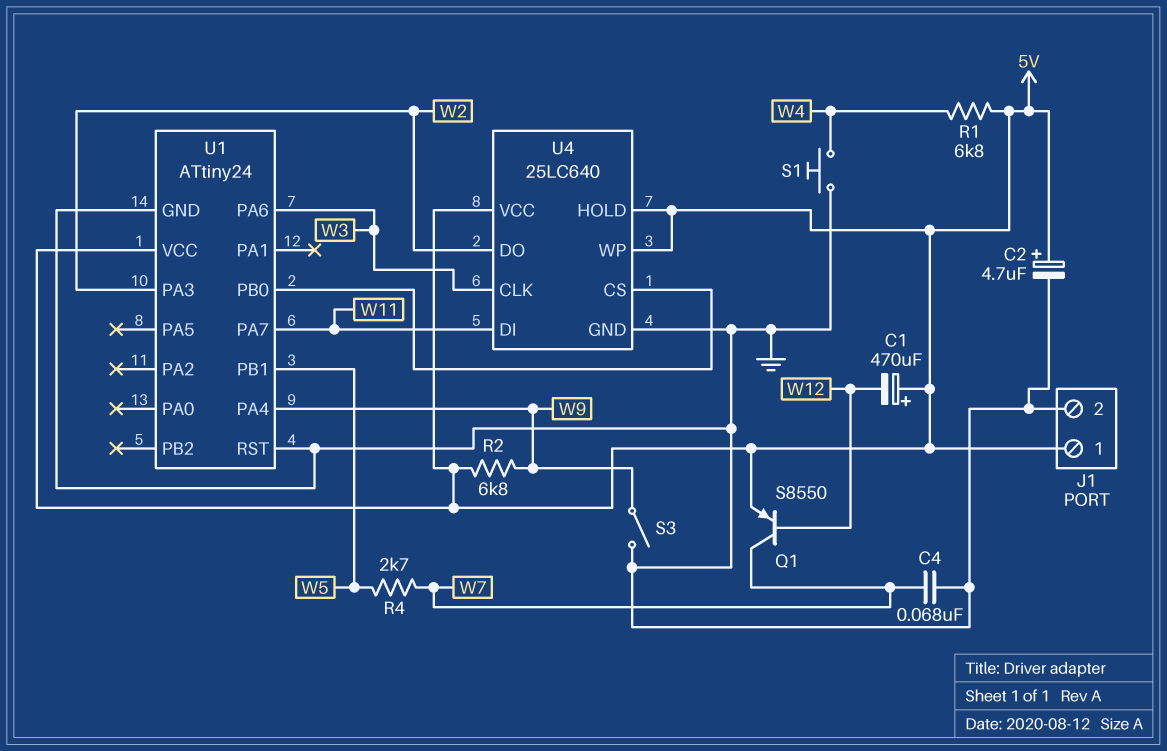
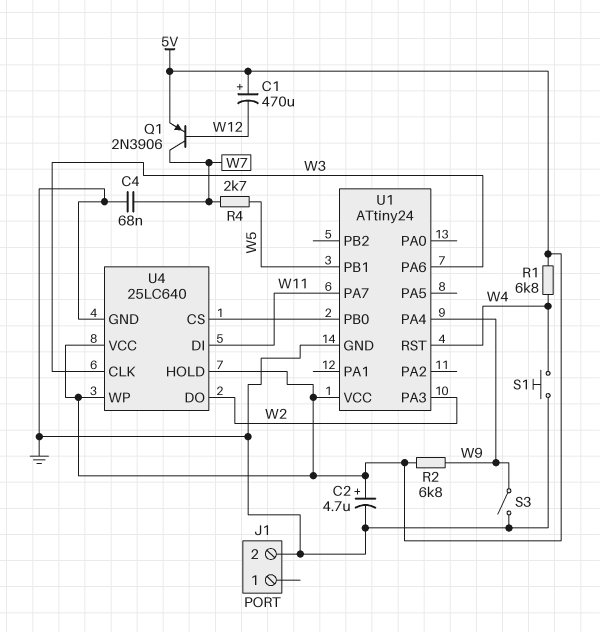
J1 pin 1: 5V -> none
Q1: PNP S8550 (B W12, C W7, E 5V) -> PNP 2N3906 (B W12, C W7, E 5V)
U1 pin RST: GND -> W4

